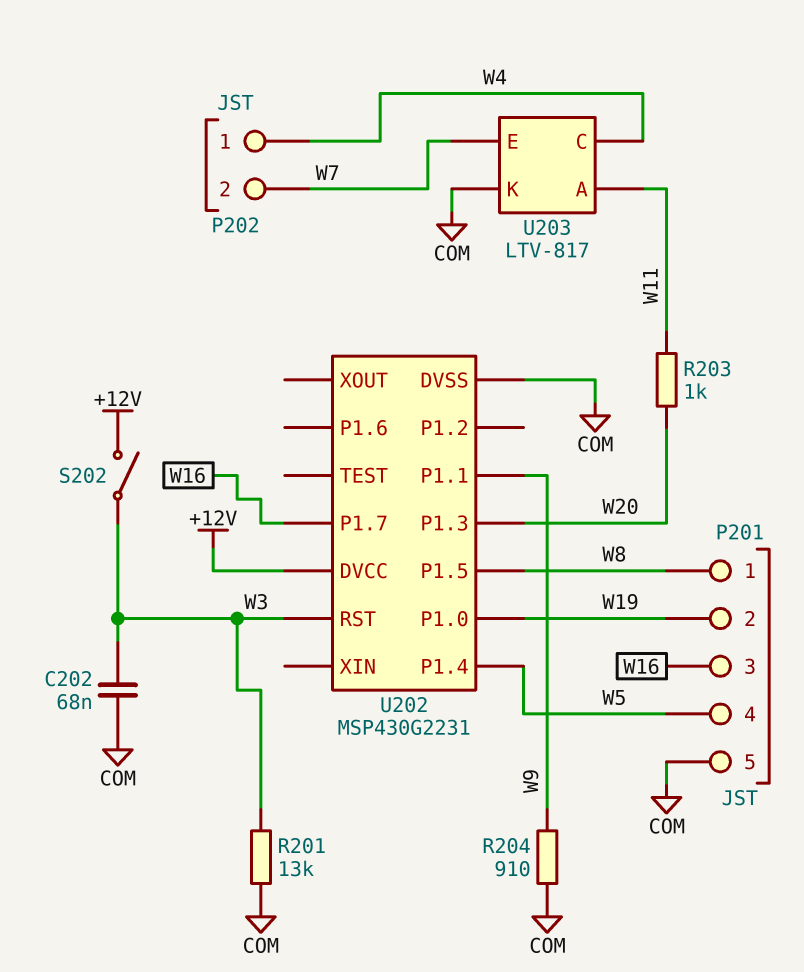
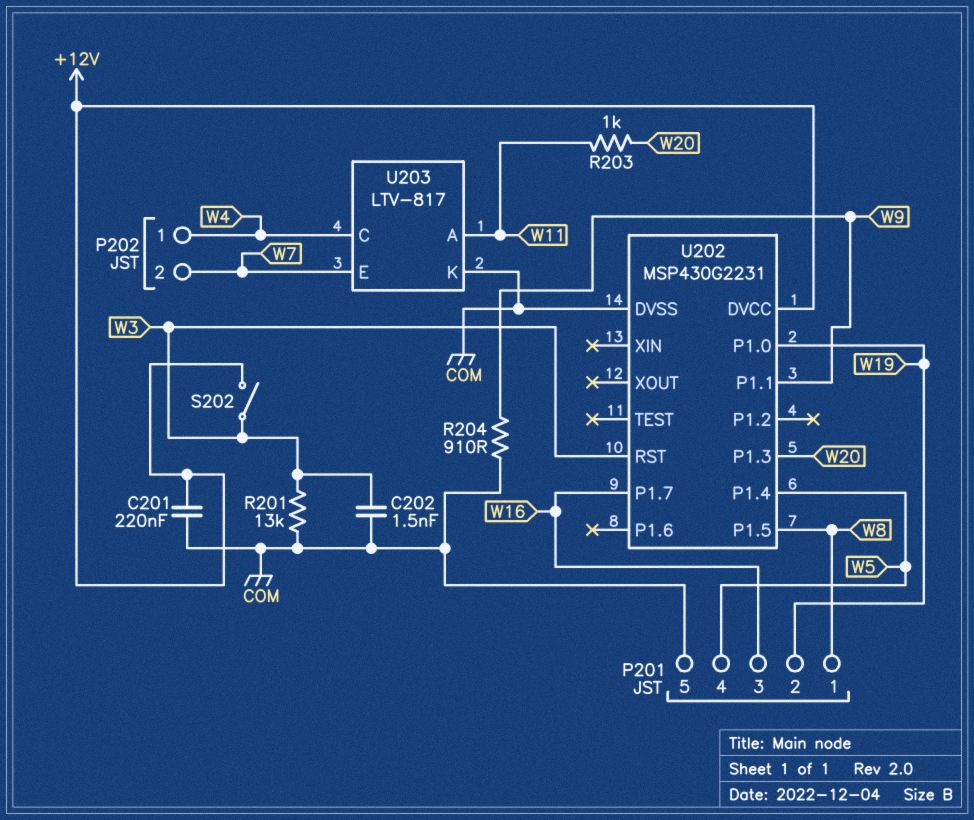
C201: none -> 220nF (+12V, COM)
C202: 68nF (COM, W3) -> 1.5nF (COM, W3)

